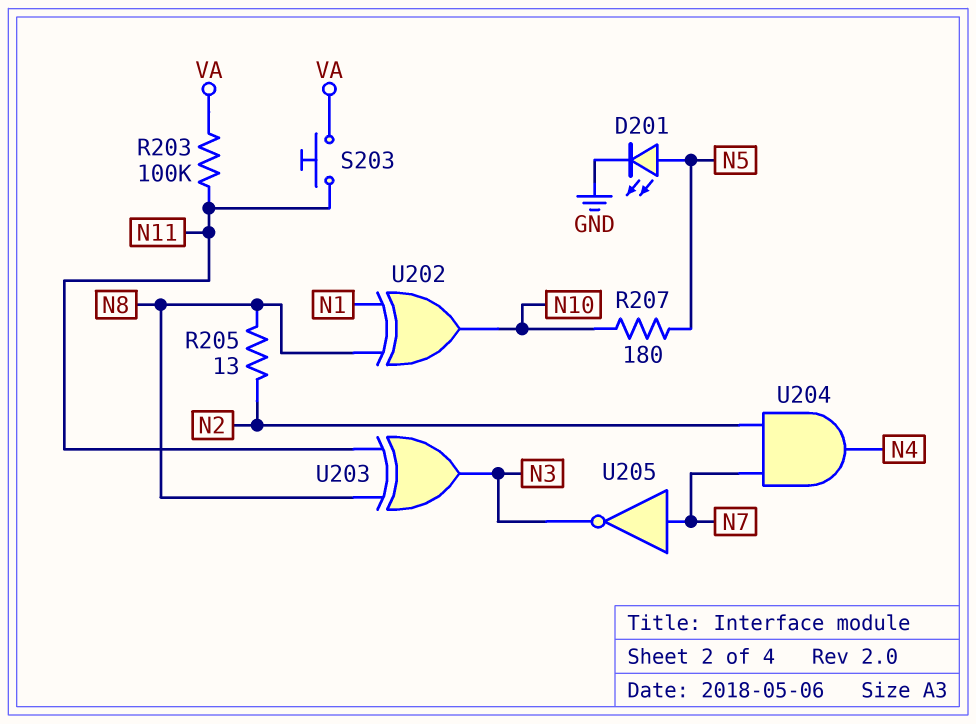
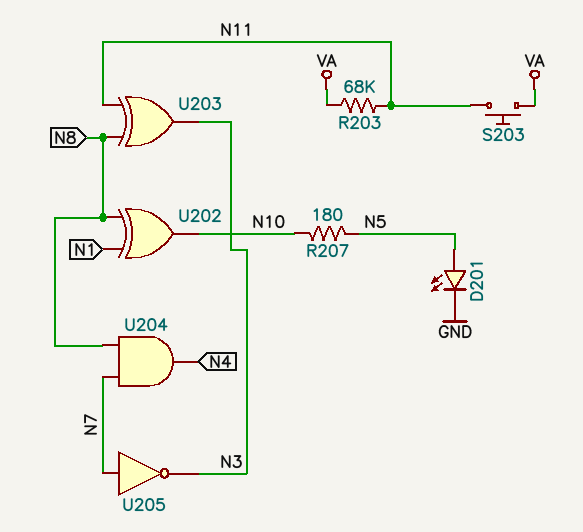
R203: 100k (N11, VA) -> 68k (N11, VA)
R205: 13 (N2, N8) -> none
U204: AND (in N2, in N7, out N4) -> AND (in N7, in N8, out N4)

